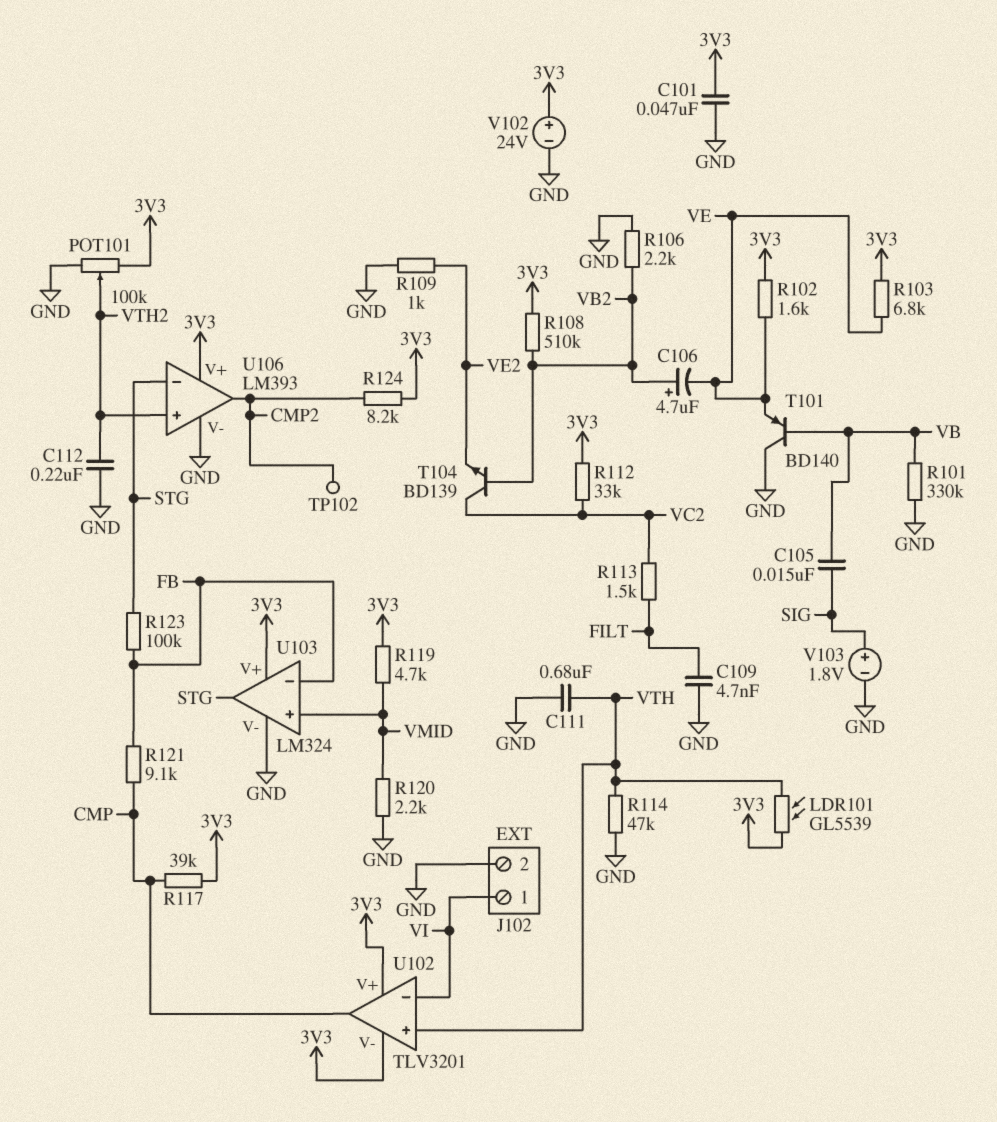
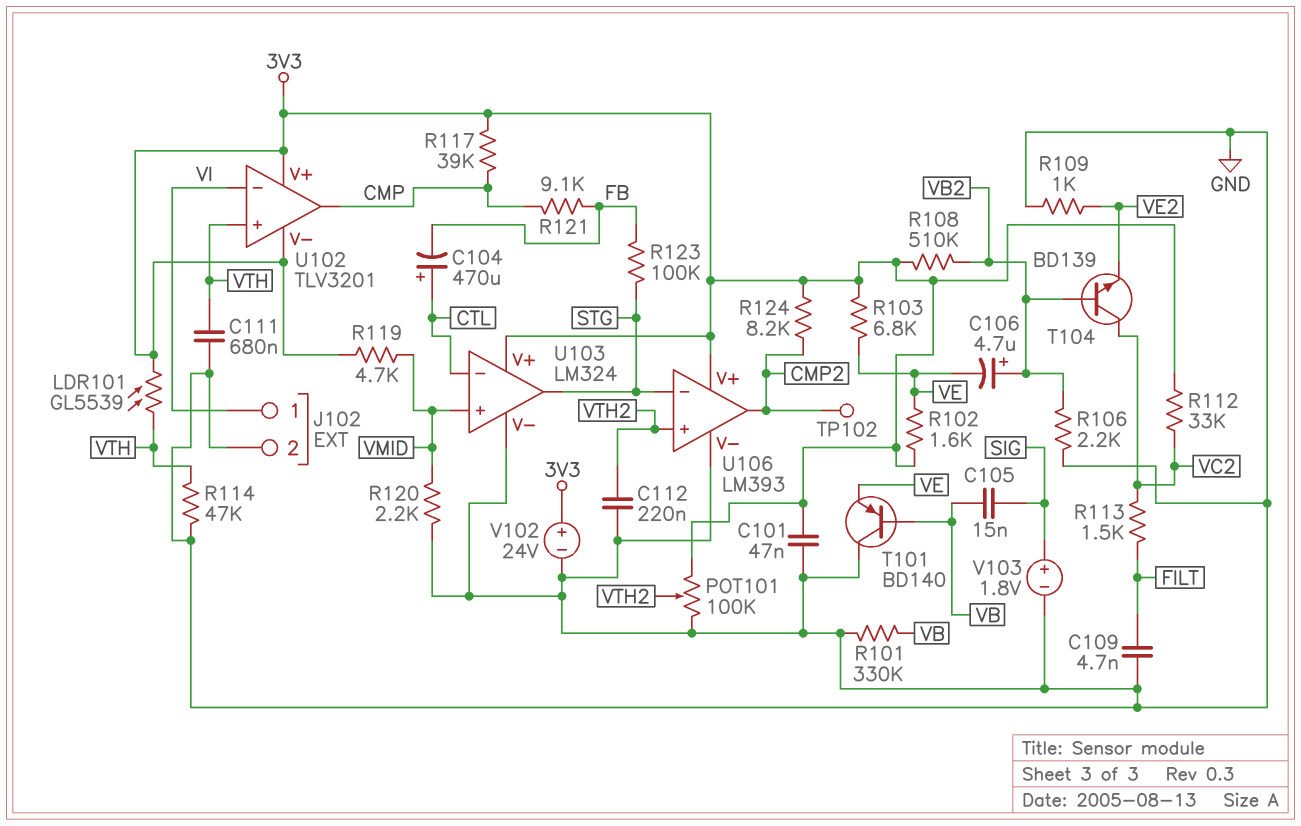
C104: none -> 470uF (plus CTL, minus FB)
U103 pin in-: FB -> CTL

